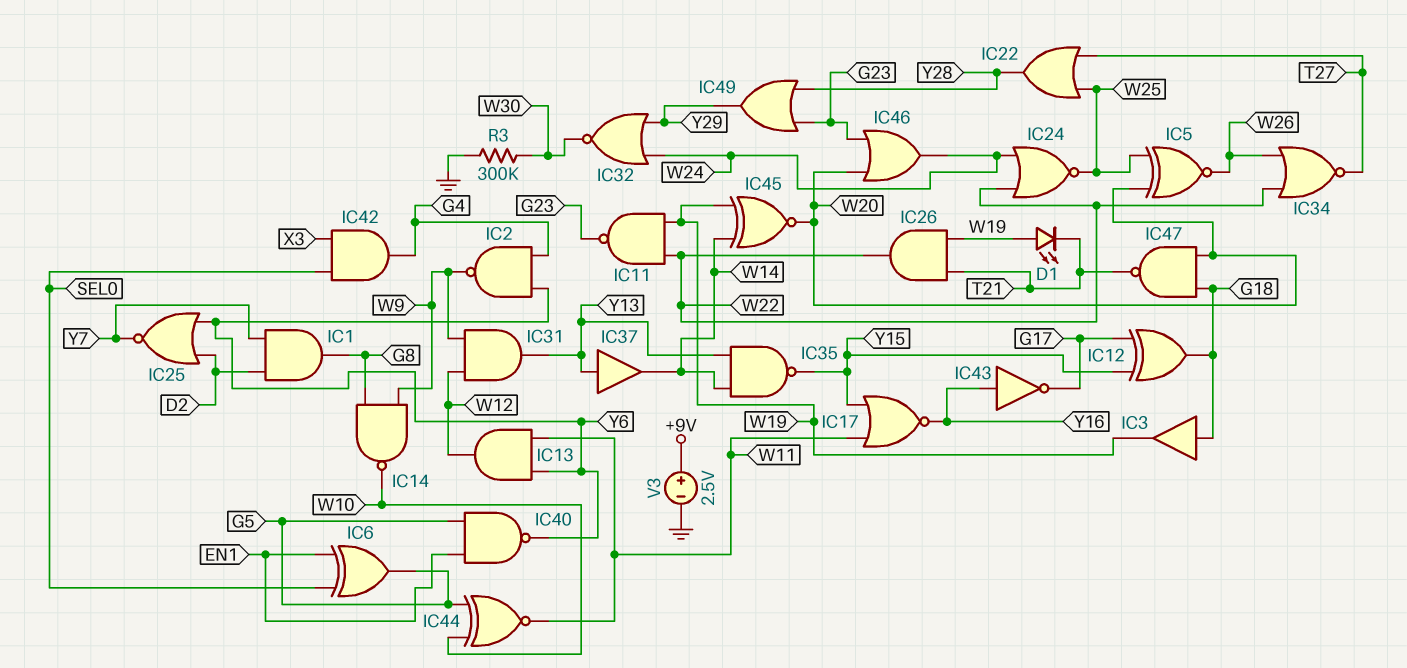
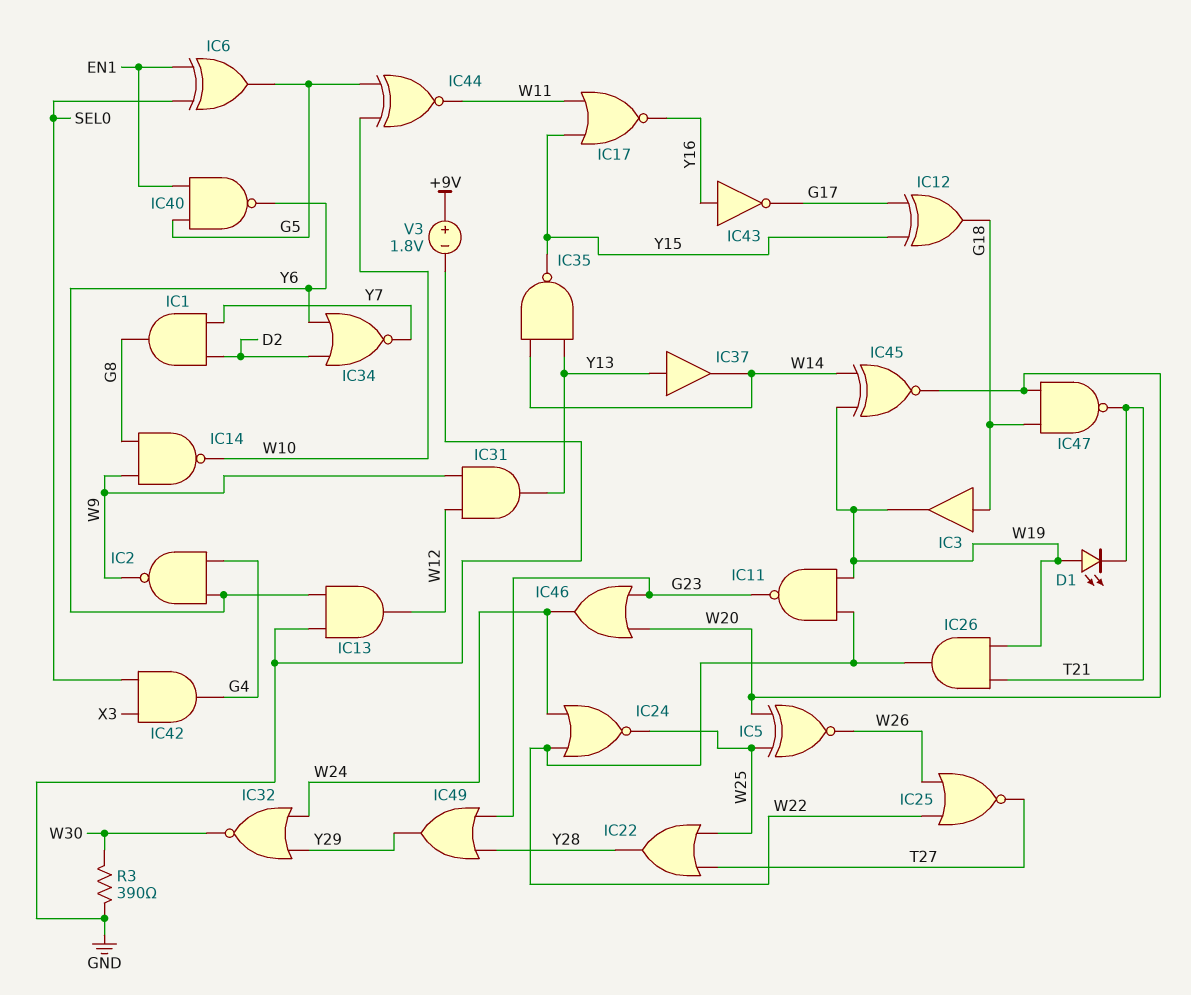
IC13: AND (in W11, in Y6, out W12) -> AND (in GND, in Y6, out W12)
IC25: NOR (in D2, in Y6, out Y7) -> NOR (in W22, in W26, out T27)
IC34: NOR (in W22, in W26, out T27) -> NOR (in D2, in Y6, out Y7)
R3: 300k (GND, W30) -> 390 (GND, W30)
V3: 2.5V (plus +9V, minus GND) -> 1.8V (plus +9V, minus GND)

